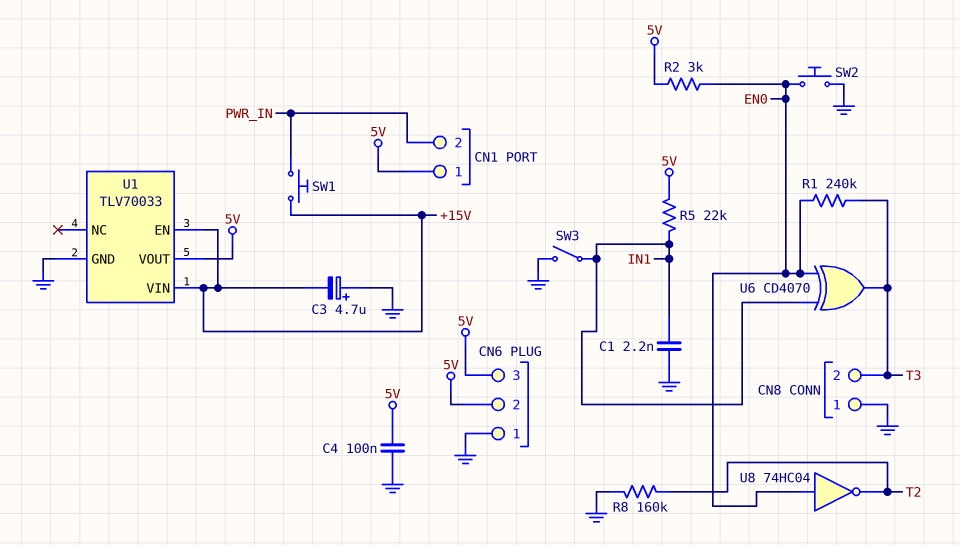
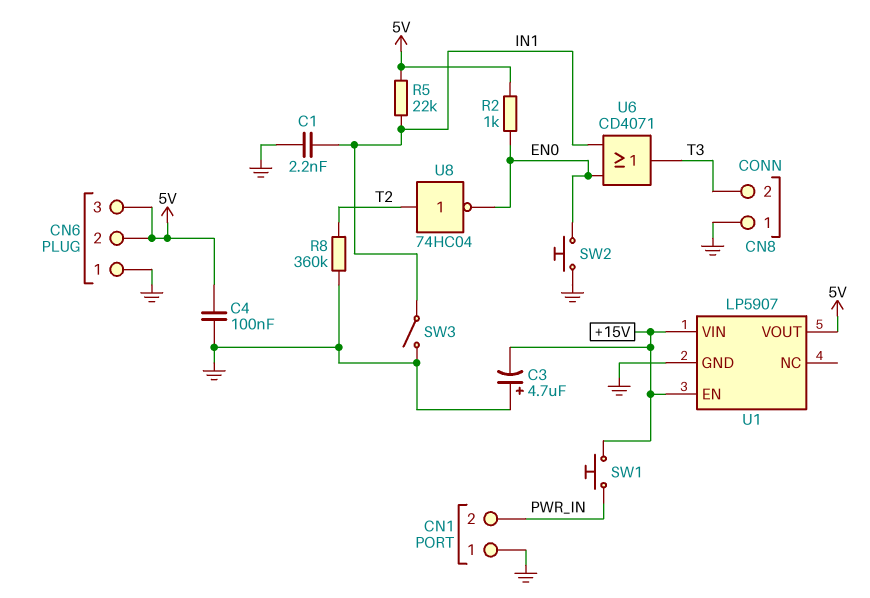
CN1 pin 1: 5V -> GND
R1: 240k (EN0, T3) -> none
R2: 3k (5V, EN0) -> 1k (5V, EN0)
R8: 160k (GND, T2) -> 360k (GND, T2)
U1: TLV70033 -> LP5907
U6: XOR CD4070 (in EN0, in IN1, out T3) -> OR CD4071 (in EN0, in IN1, out T3)
U8: NOT 74HC04 (in EN0, out T2) -> NOT 74HC04 (in T2, out EN0)

